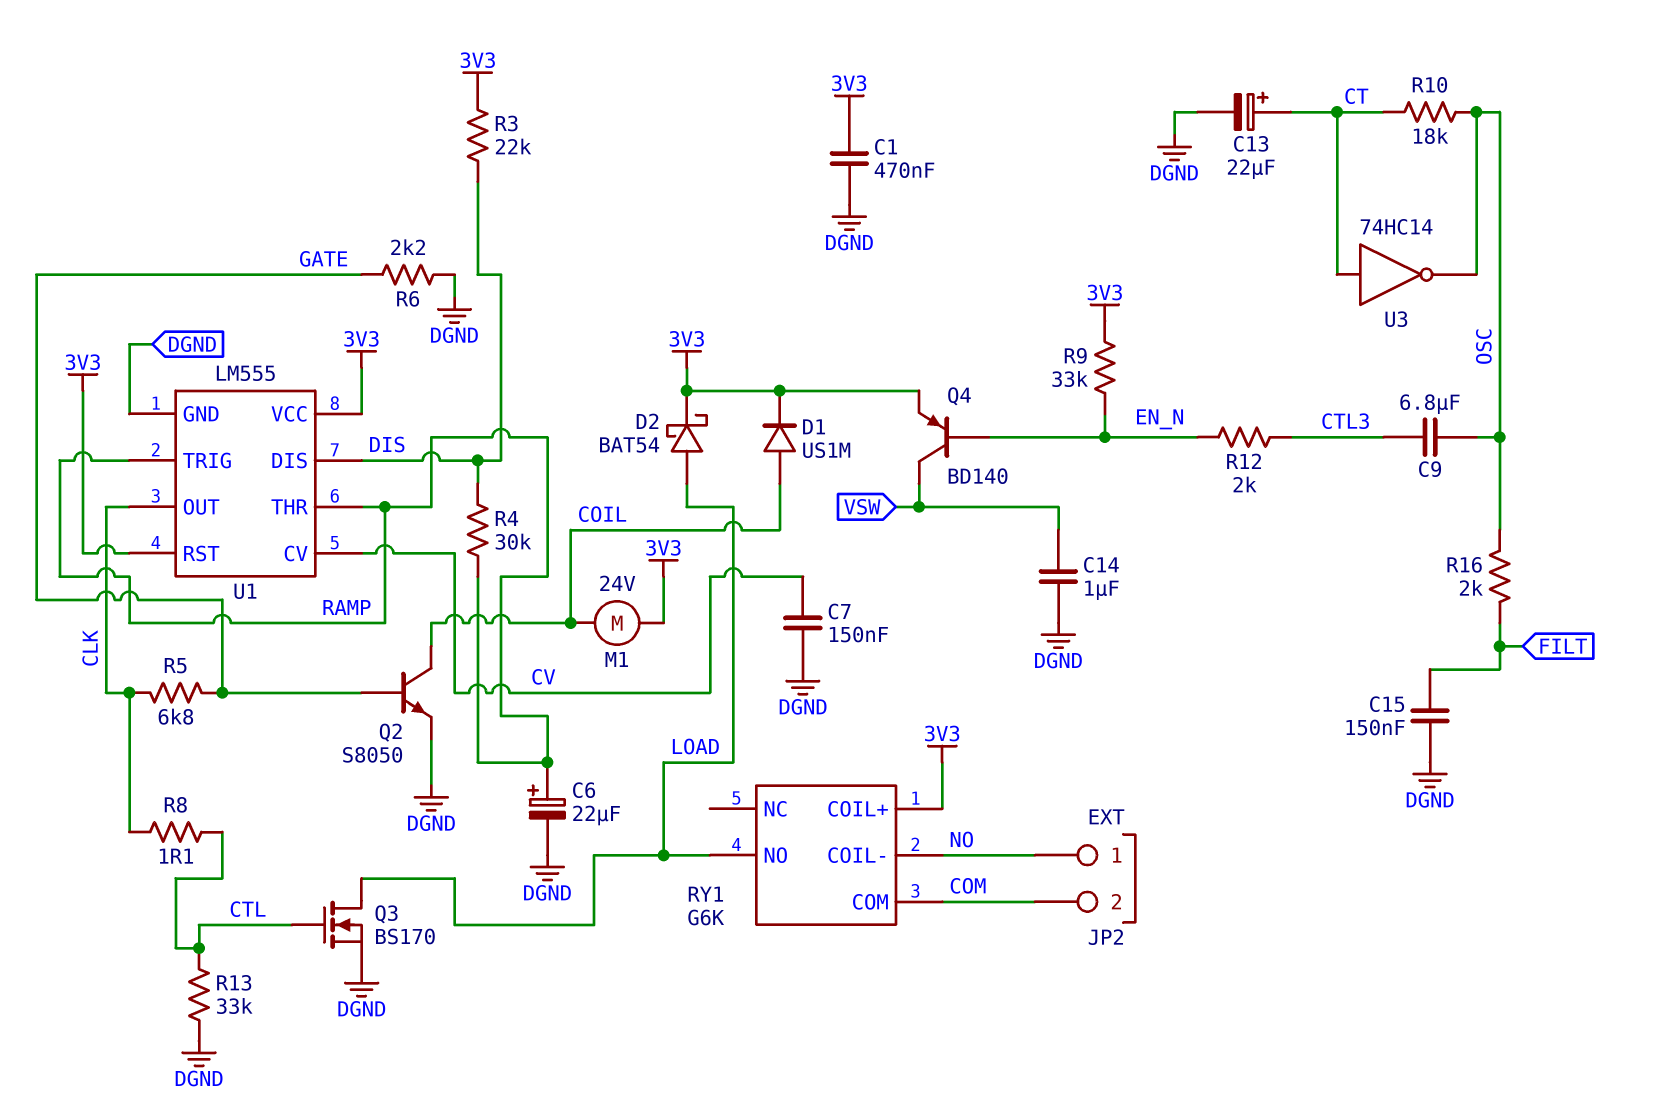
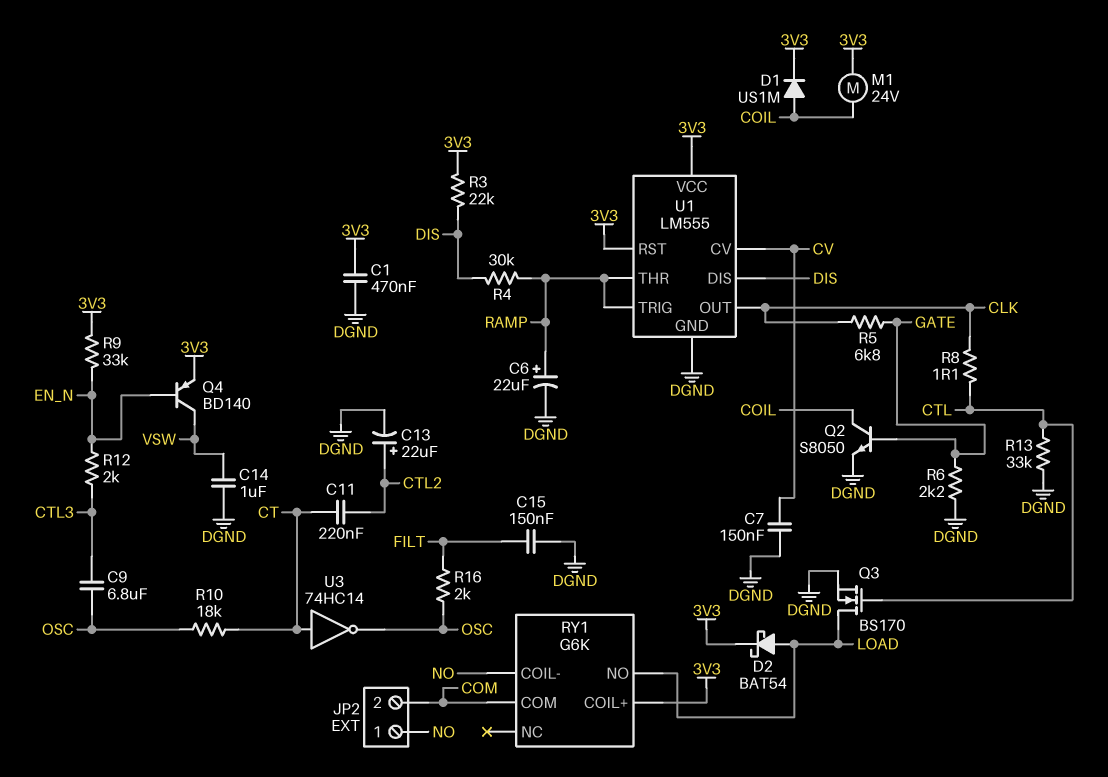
C11: none -> 220nF (CT, CTL2)
C13: 22uF (plus CT, minus DGND) -> 22uF (plus CTL2, minus DGND)

